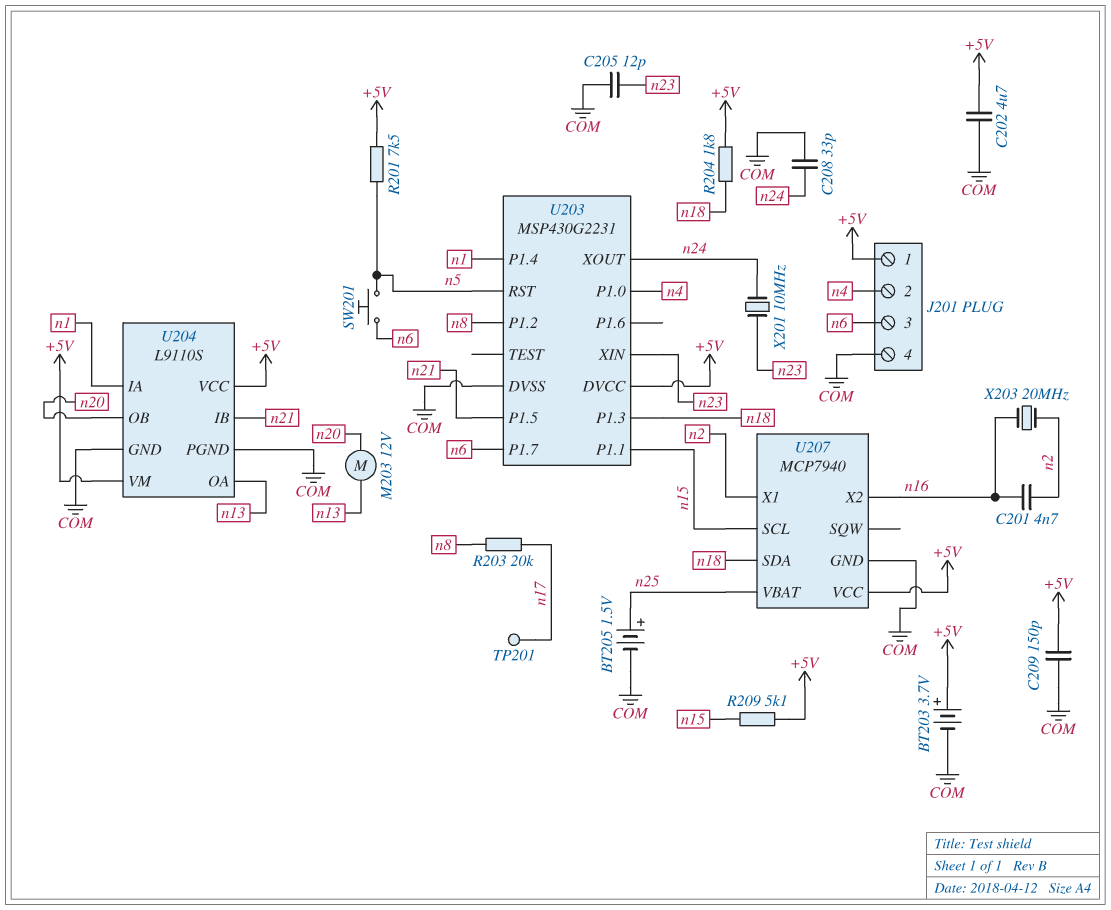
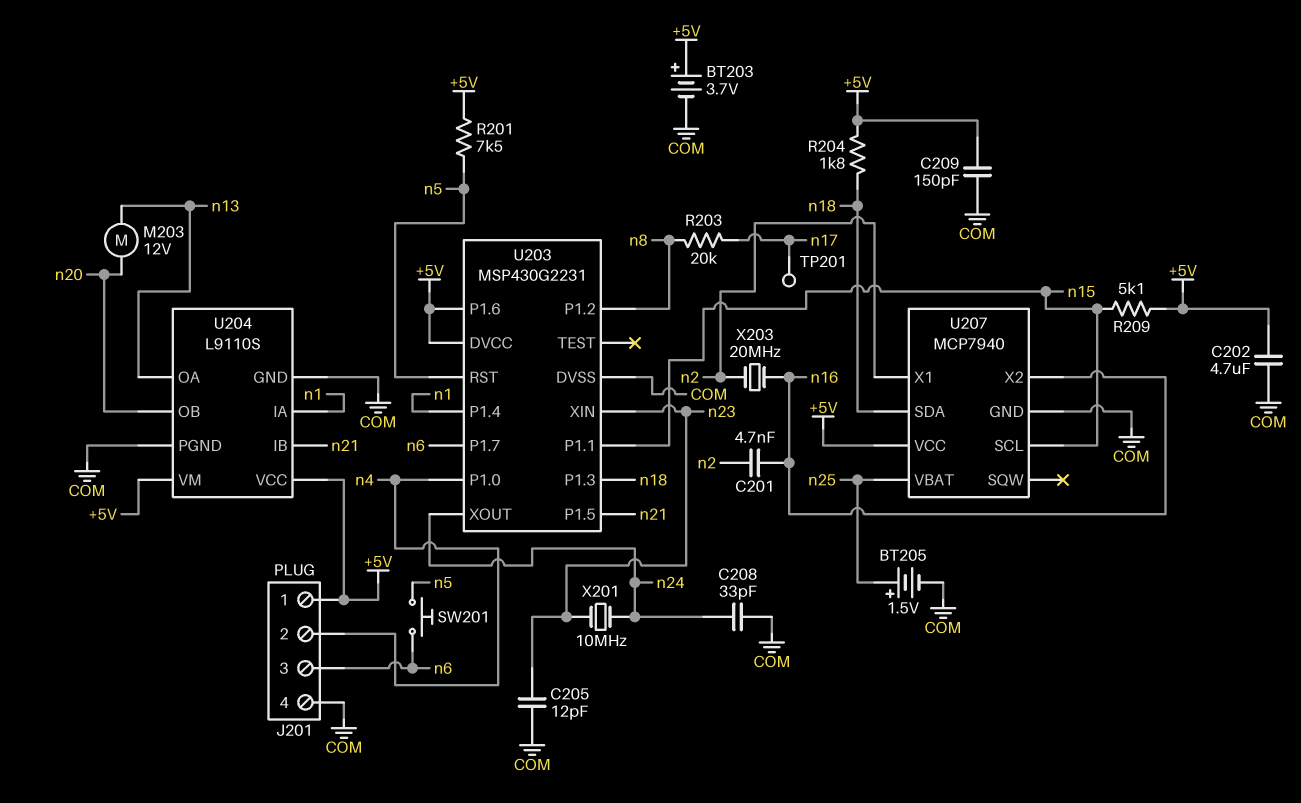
U203 pin P1.6: none -> +5V

